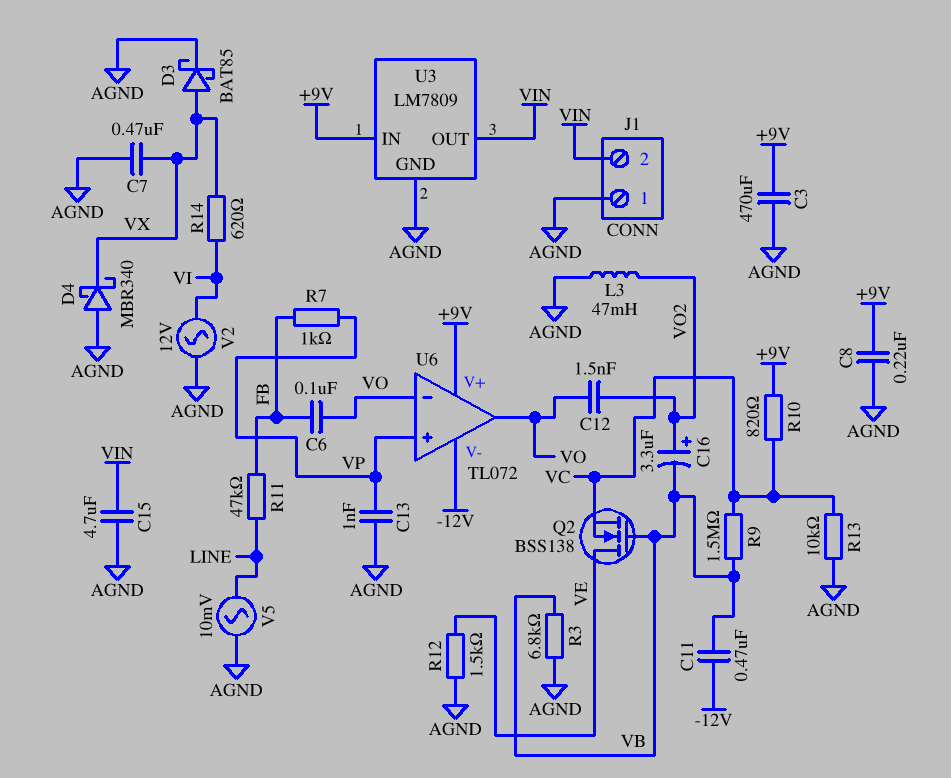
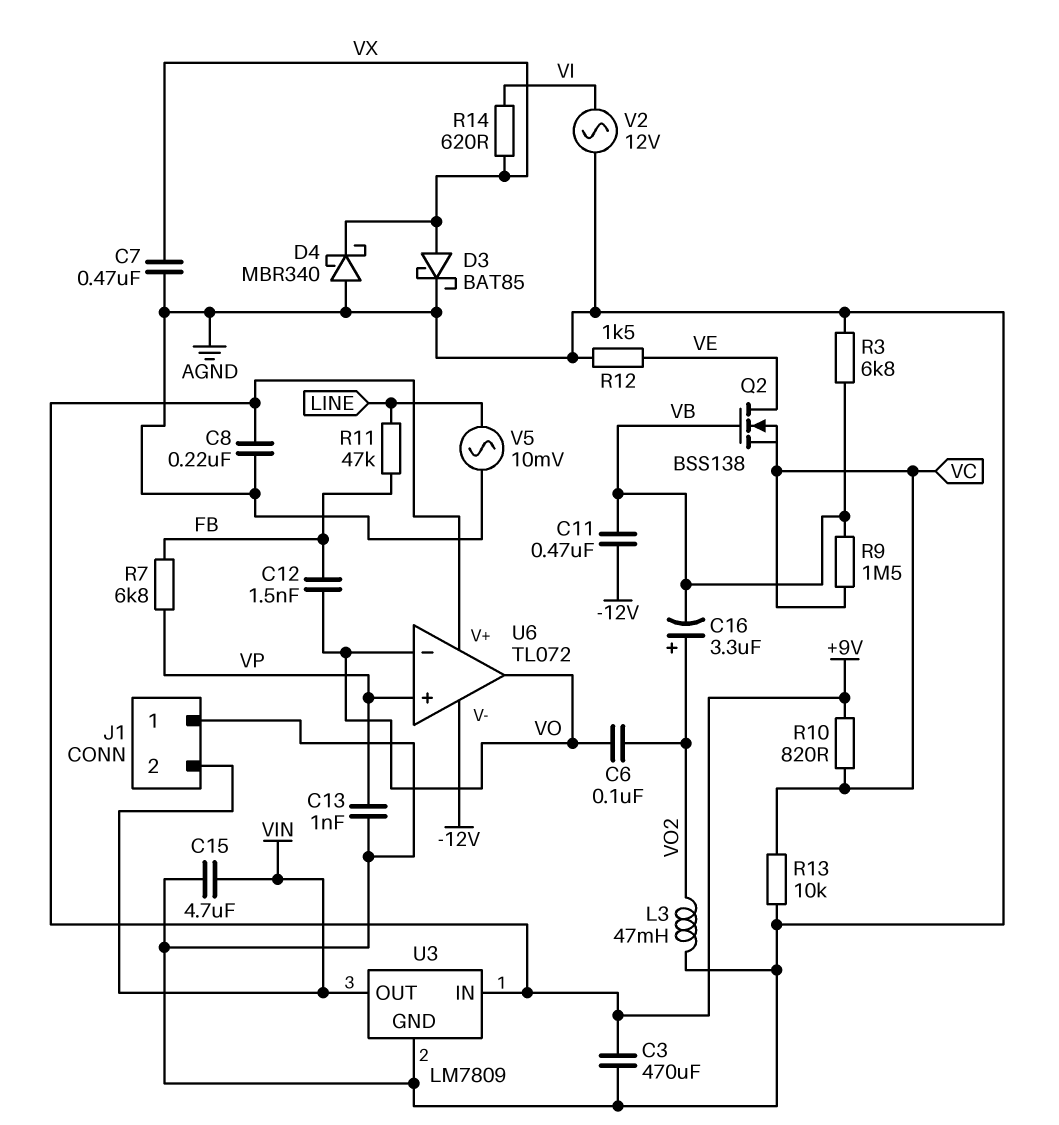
C6: 100nF (FB, VO) -> 100nF (VO, VO2)
C12: 1.5nF (VO, VO2) -> 1.5nF (FB, VO)
R7: 1k (FB, VP) -> 6.8k (FB, VP)

